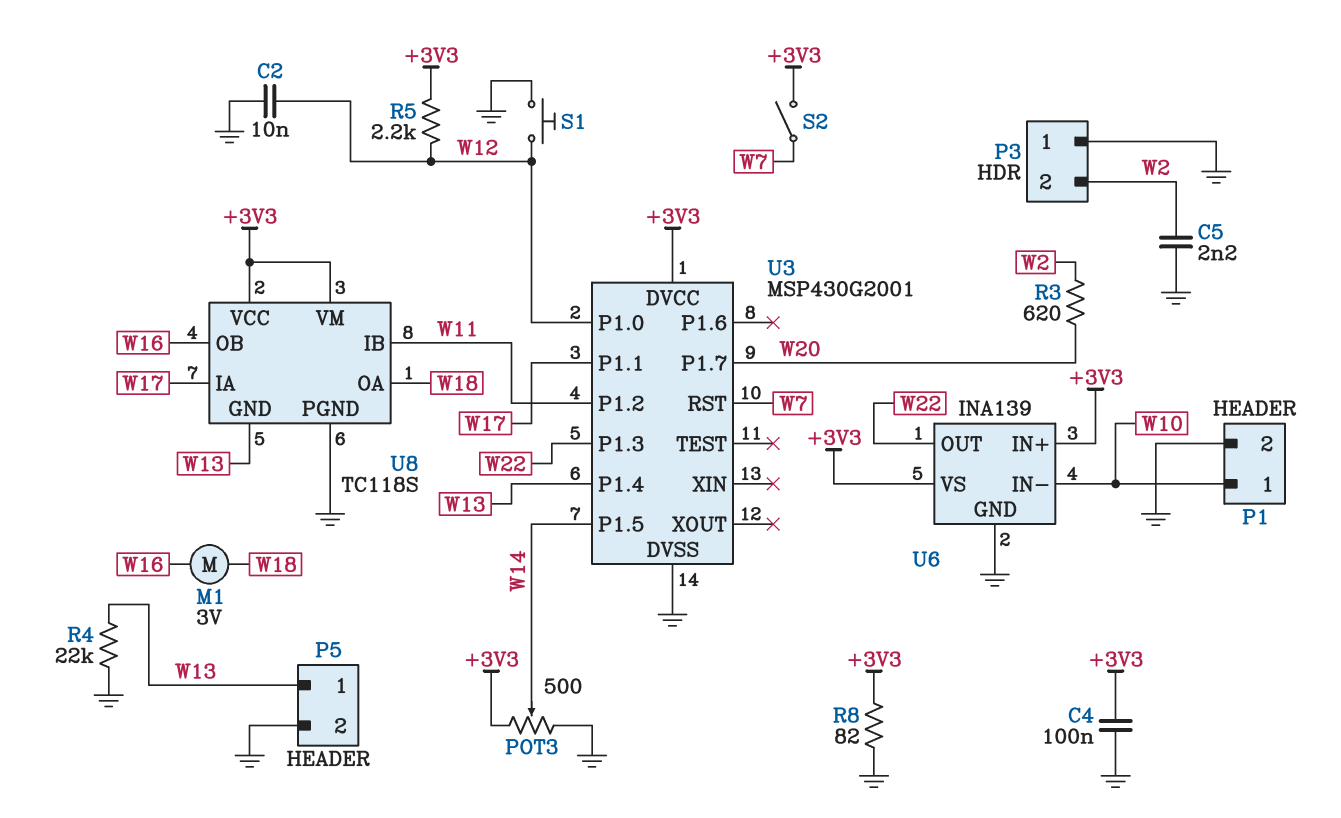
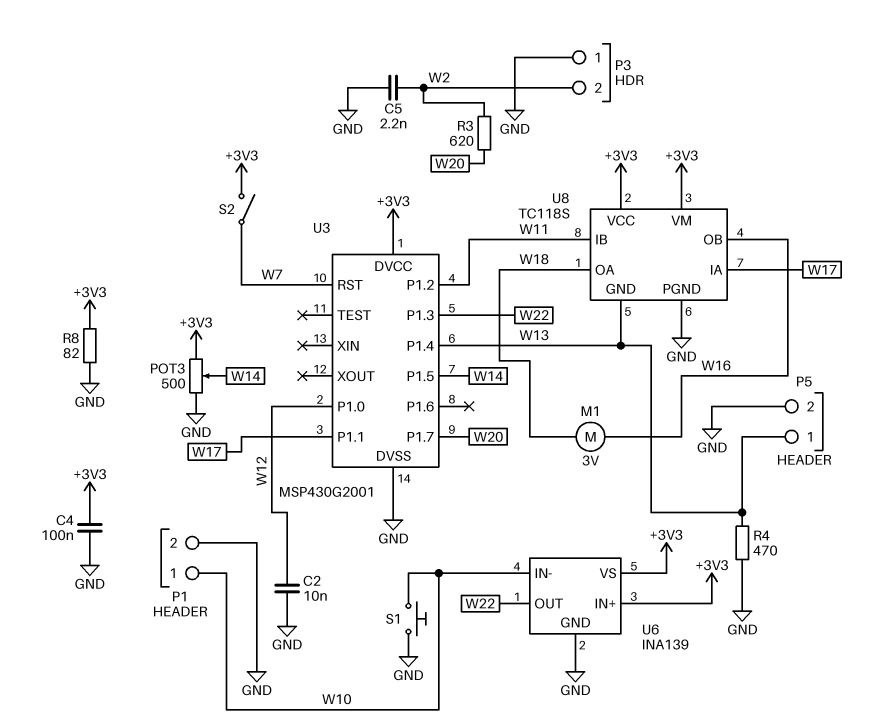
R4: 22k (GND, W13) -> 470 (GND, W13)
R5: 2.2k (+3V3, W12) -> none
S1: button (GND, W12) -> button (GND, W10)

